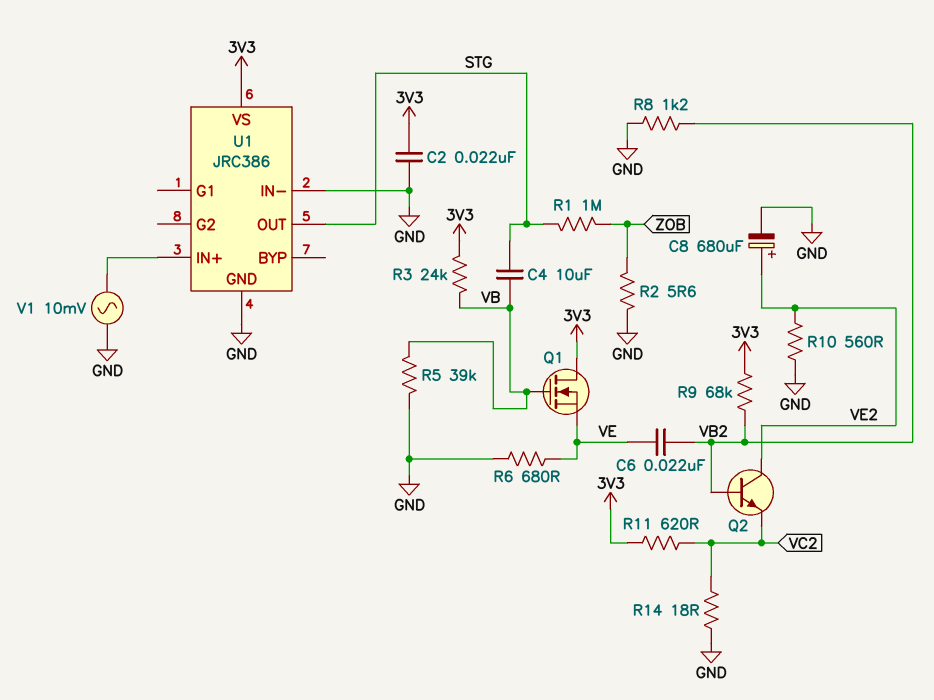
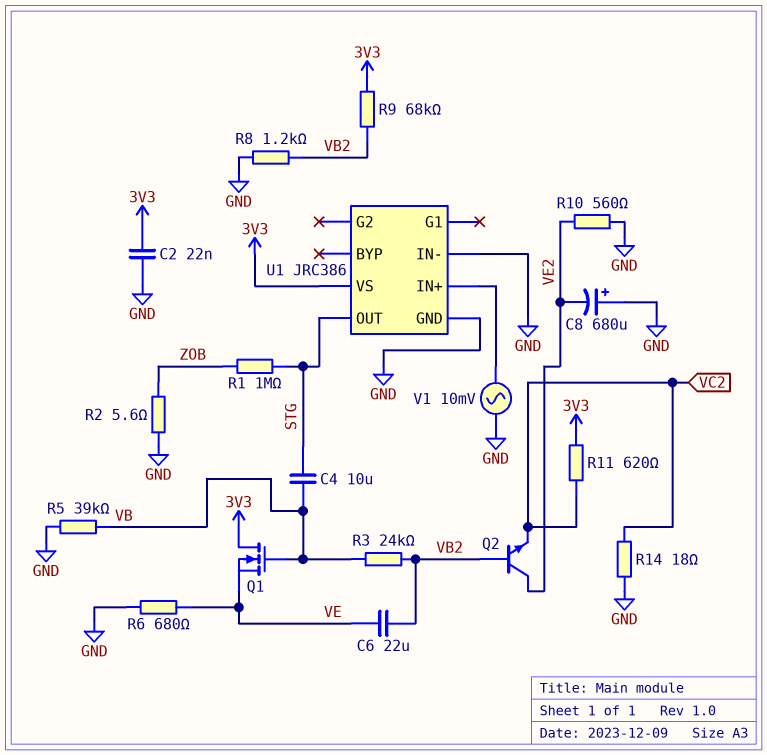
C6: 22nF (VB2, VE) -> 22uF (VB2, VE)
C8: 680uF (plus VE2, minus GND) -> 680uF (plus GND, minus VE2)
R3: 24k (3V3, VB) -> 24k (VB, VB2)

